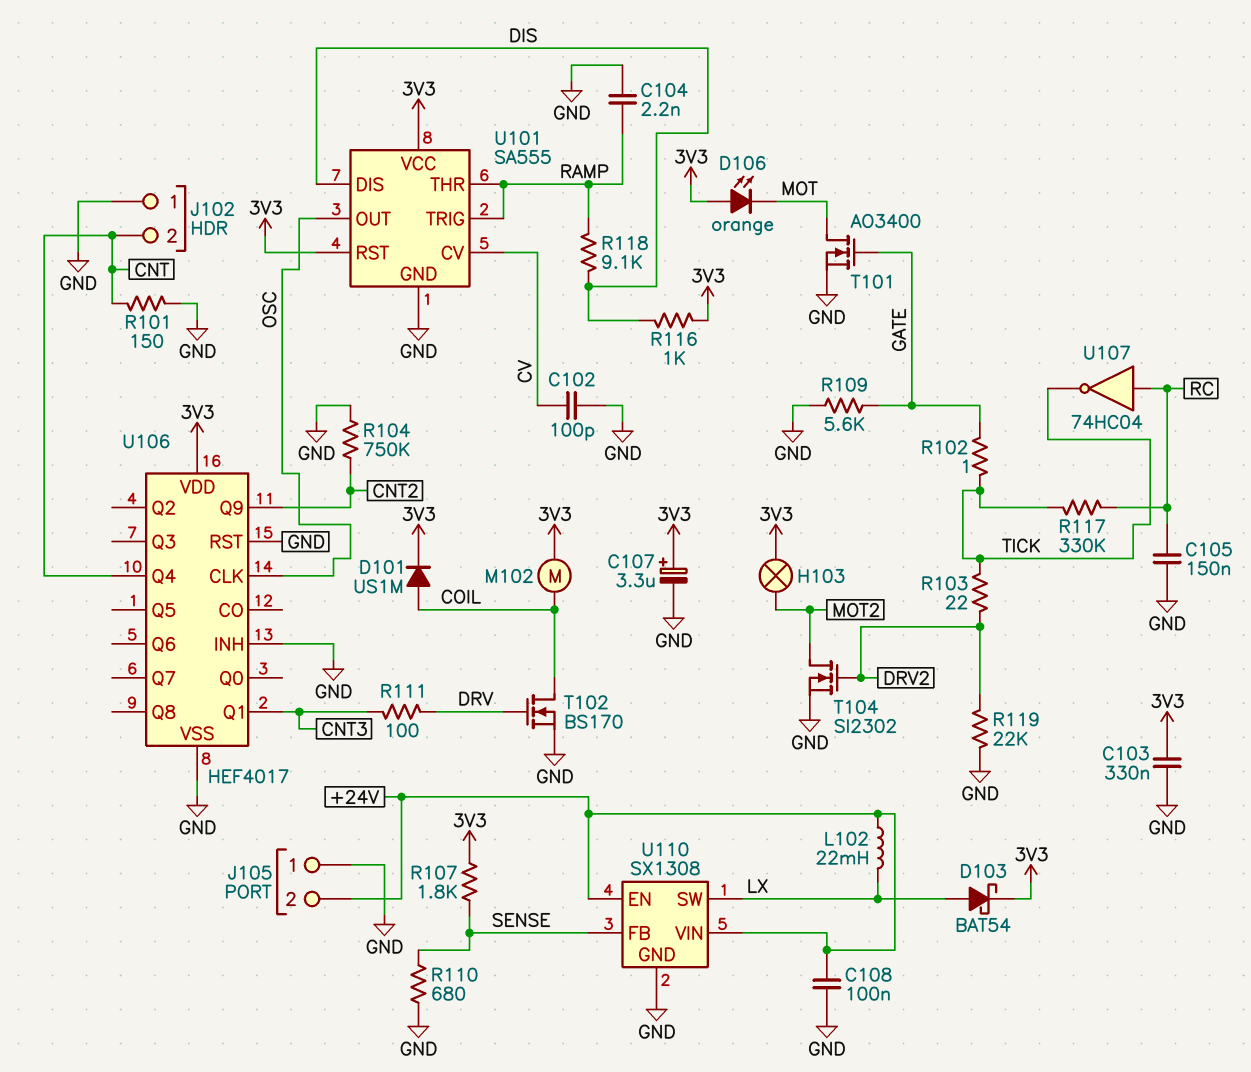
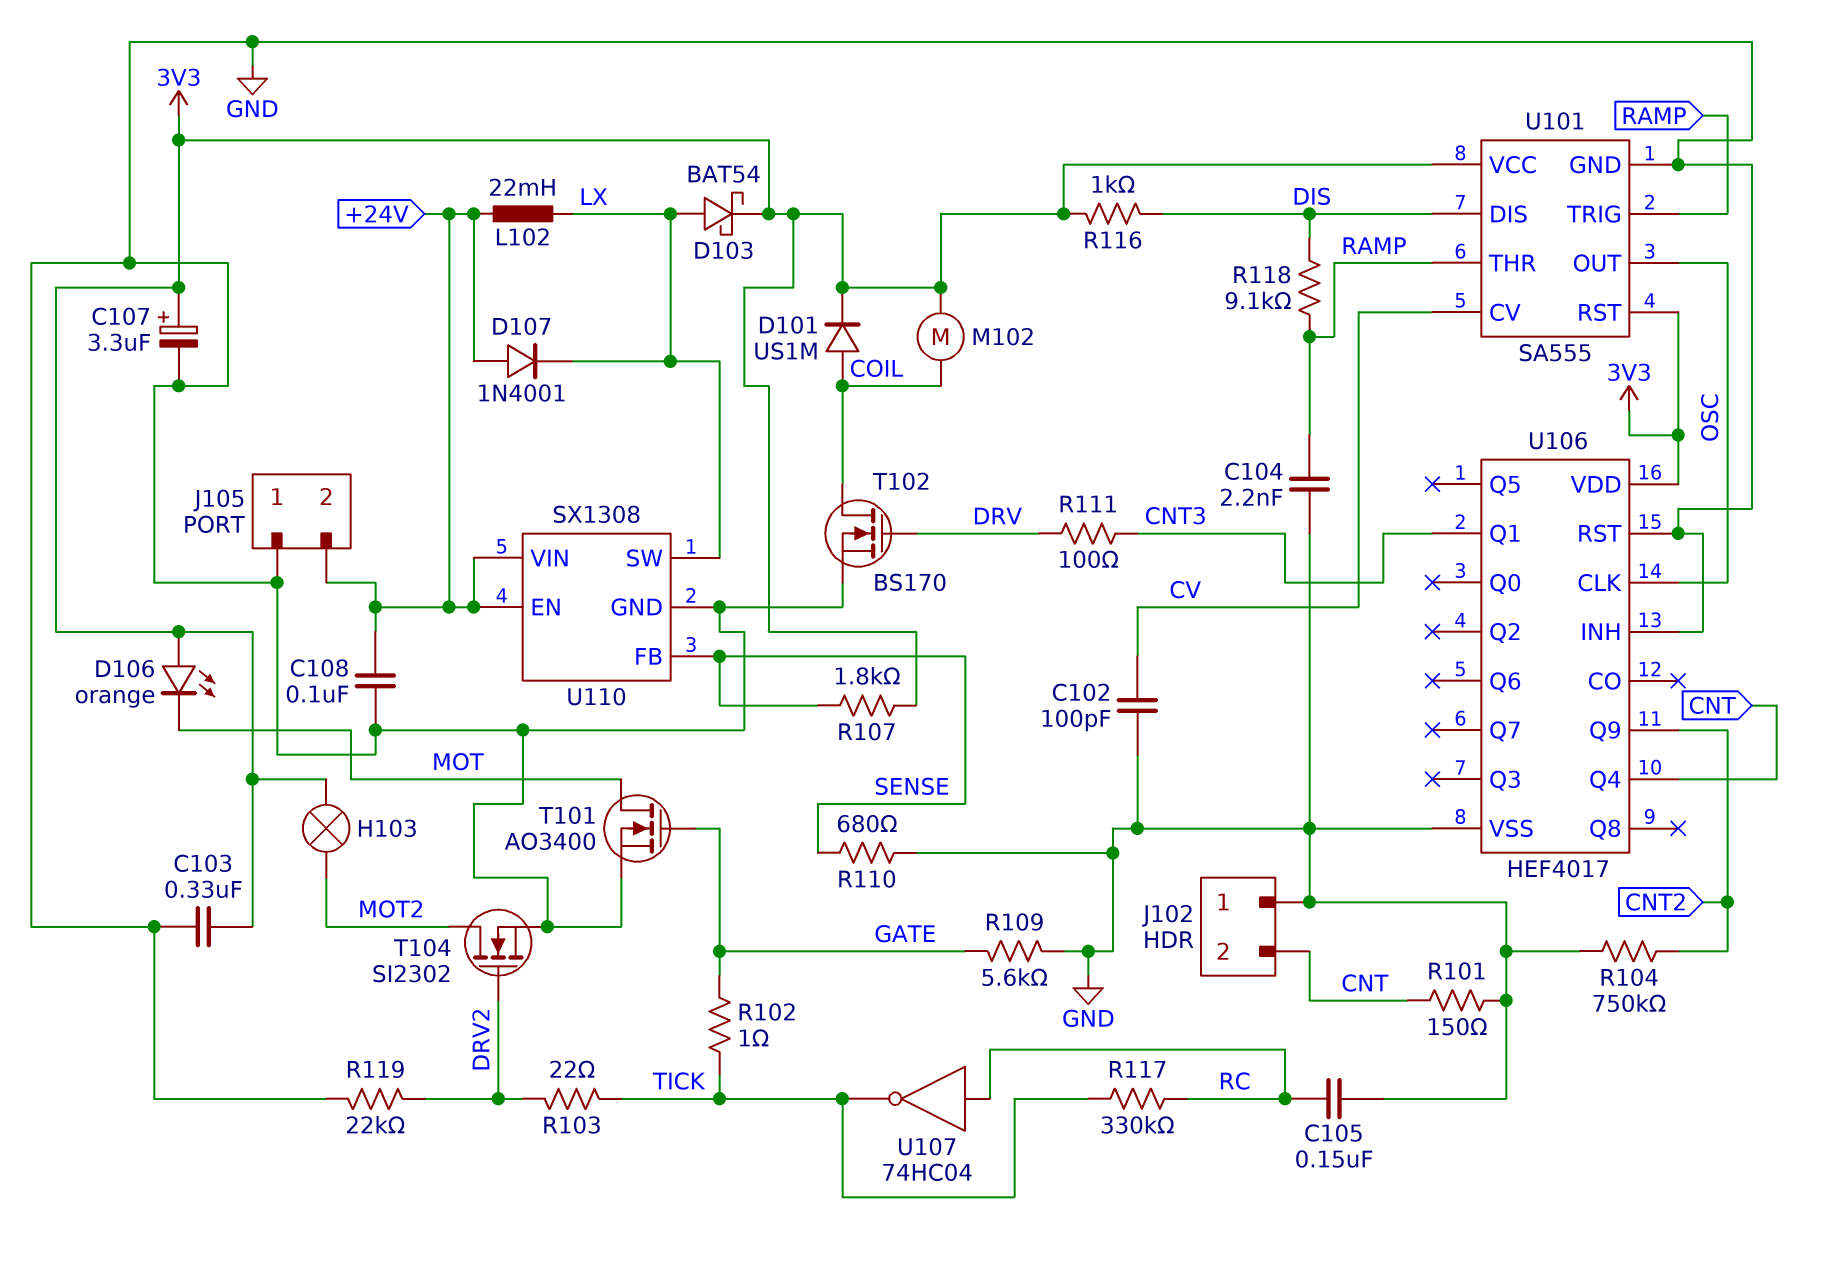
D107: none -> diode 1N4001 (A +24V, K LX)

